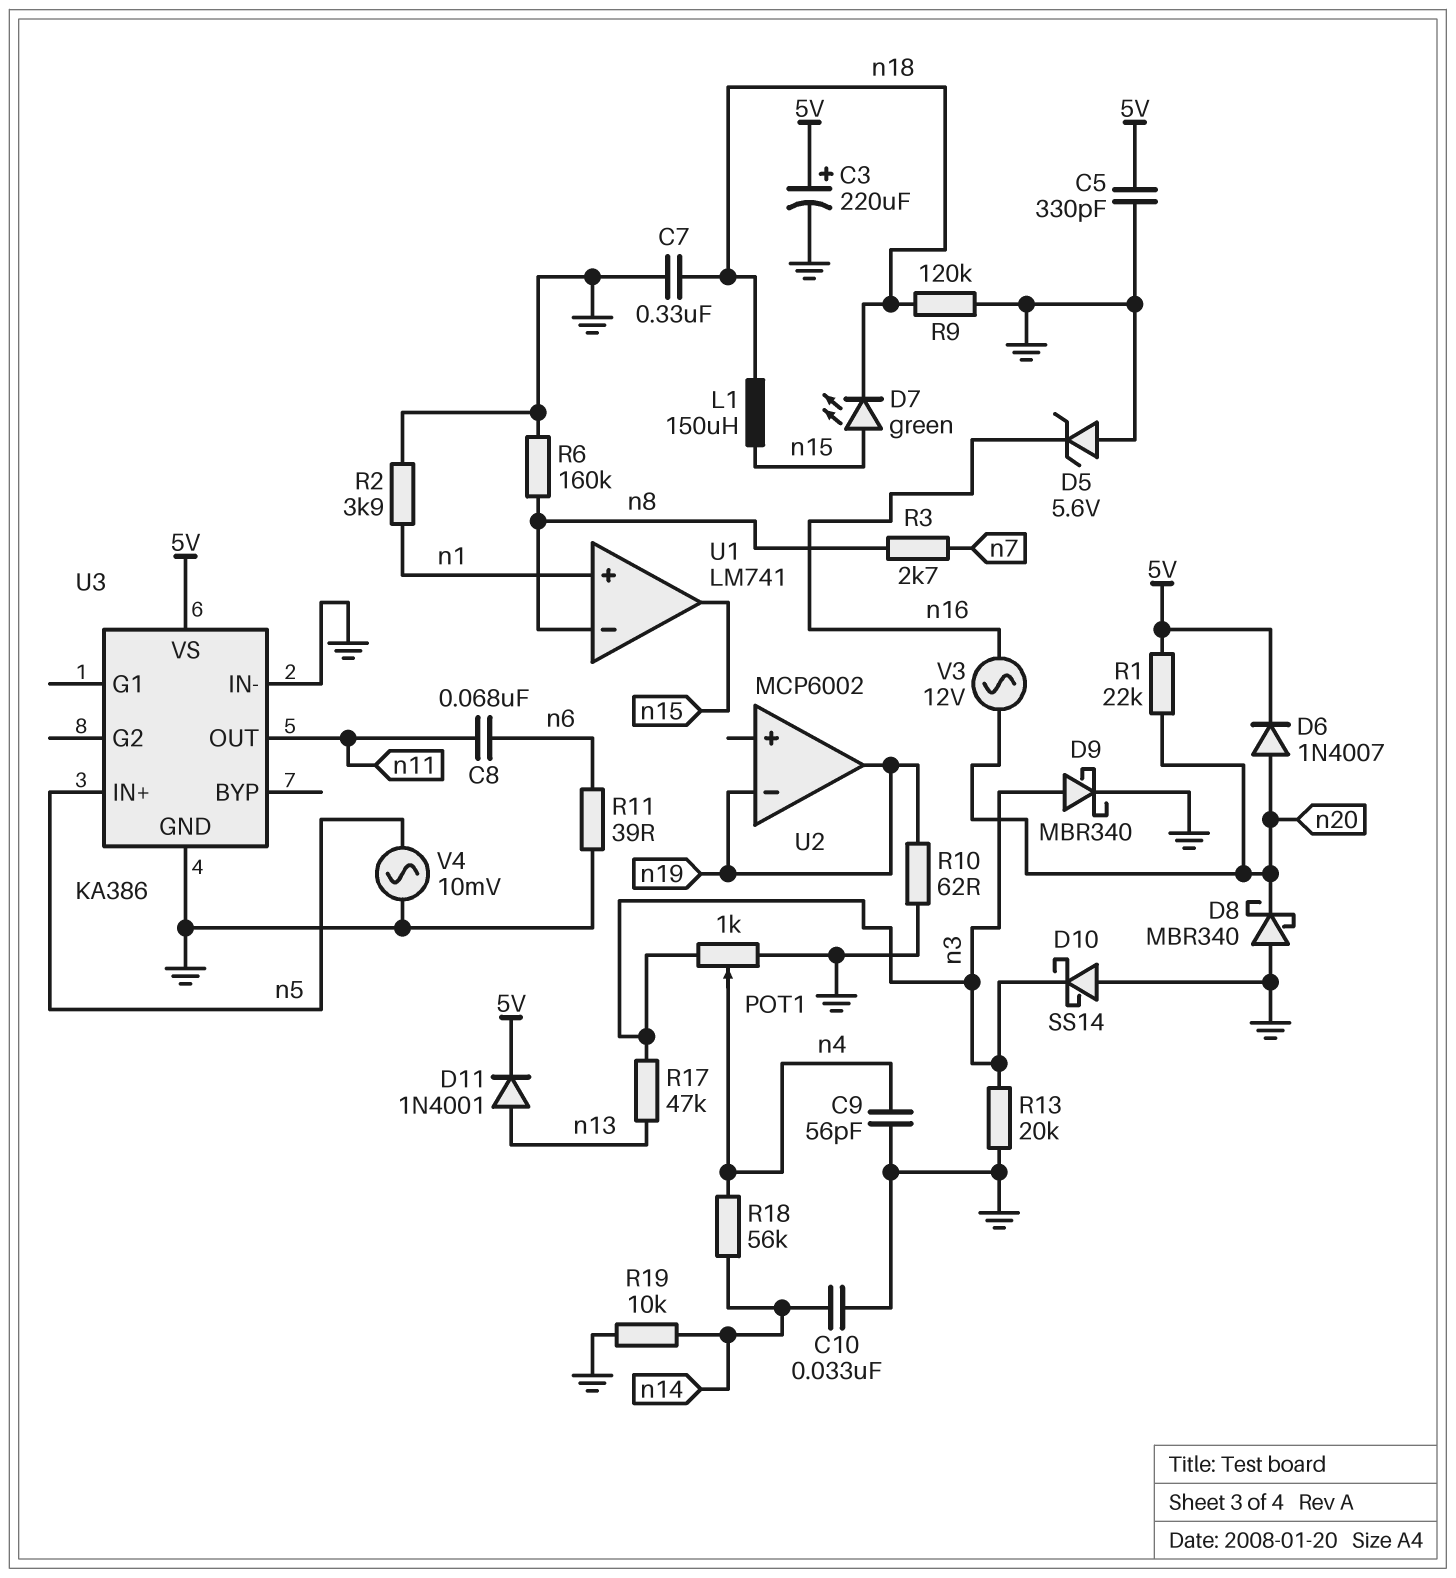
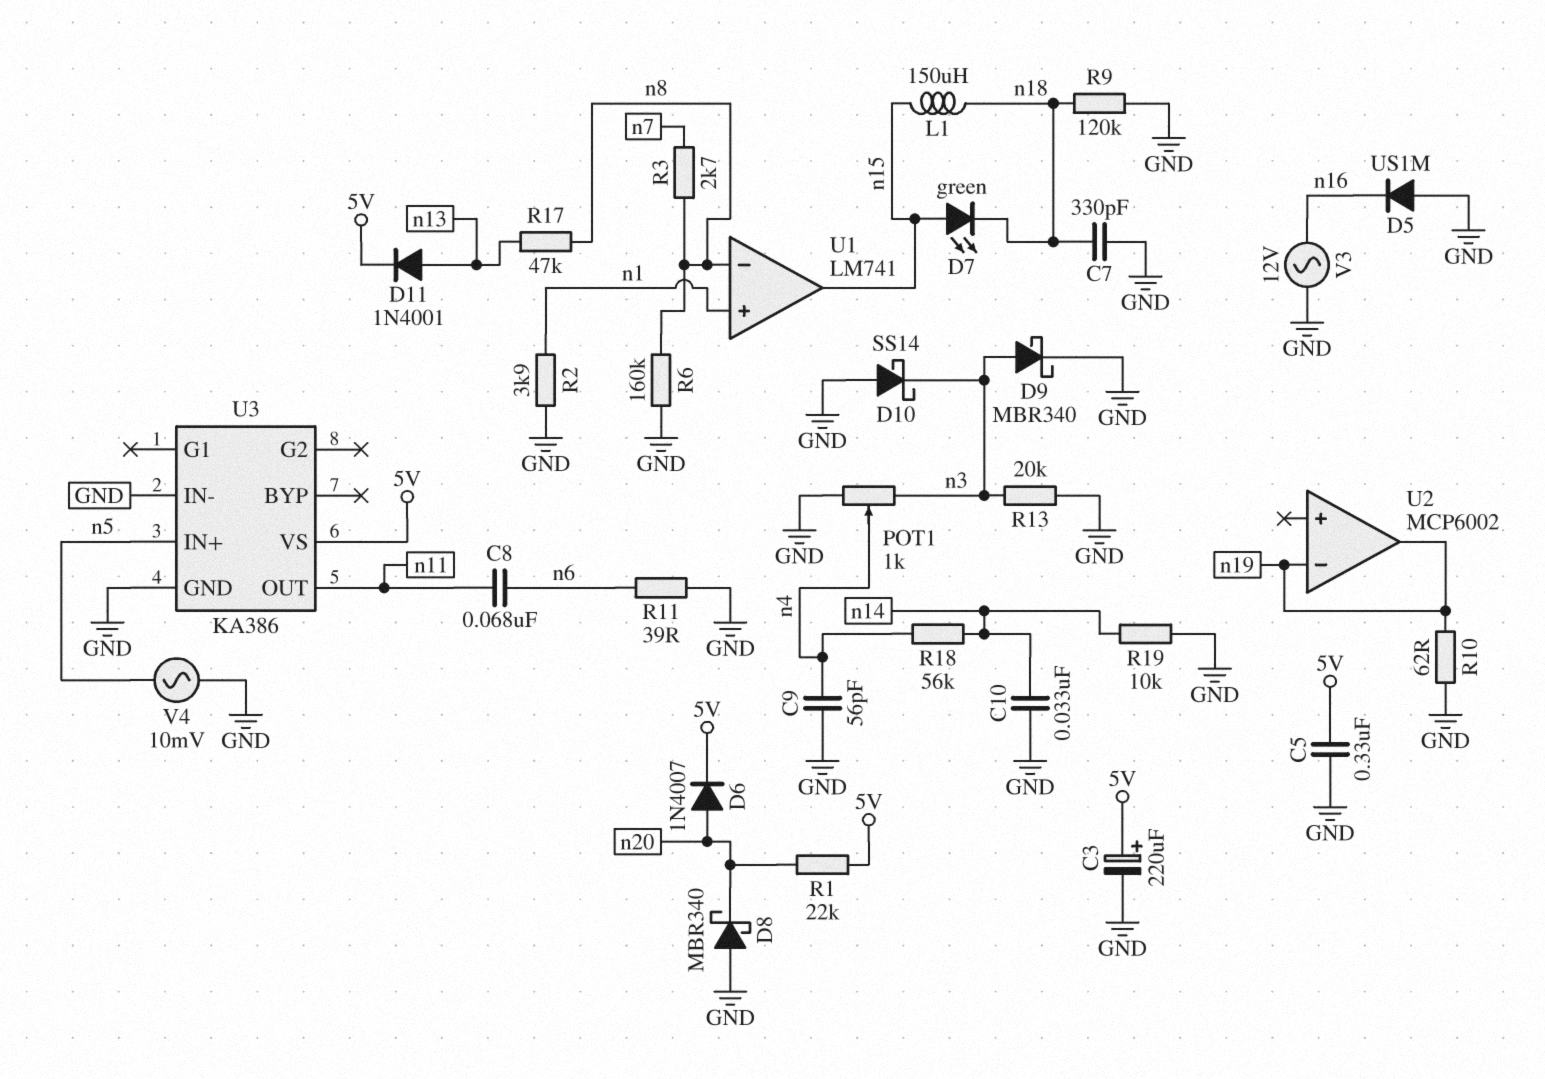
C5: 330pF (5V, GND) -> 330nF (5V, GND)
C7: 330nF (GND, n18) -> 330pF (GND, n18)
D5: zener 5.6V (A GND, K n16) -> diode US1M (A GND, K n16)
R17: 47k (n3, n13) -> 47k (n8, n13)
V3: AC 12V (n16, n20) -> AC 12V (GND, n16)

